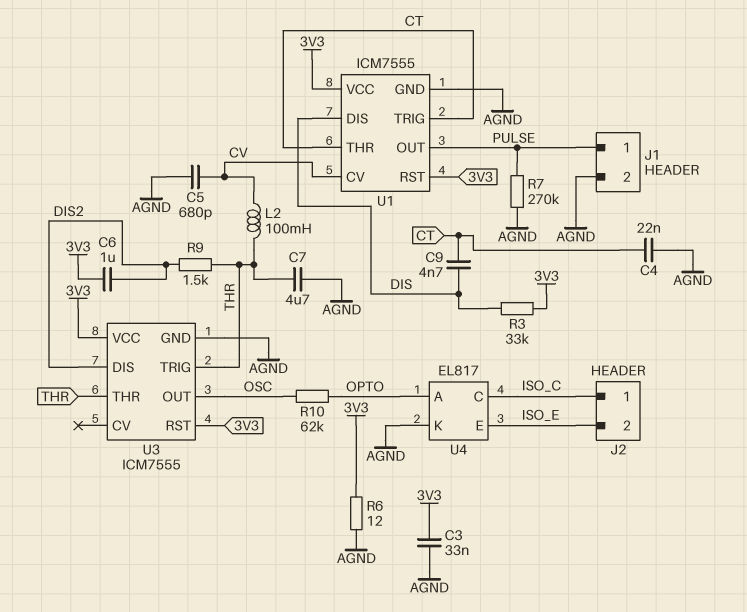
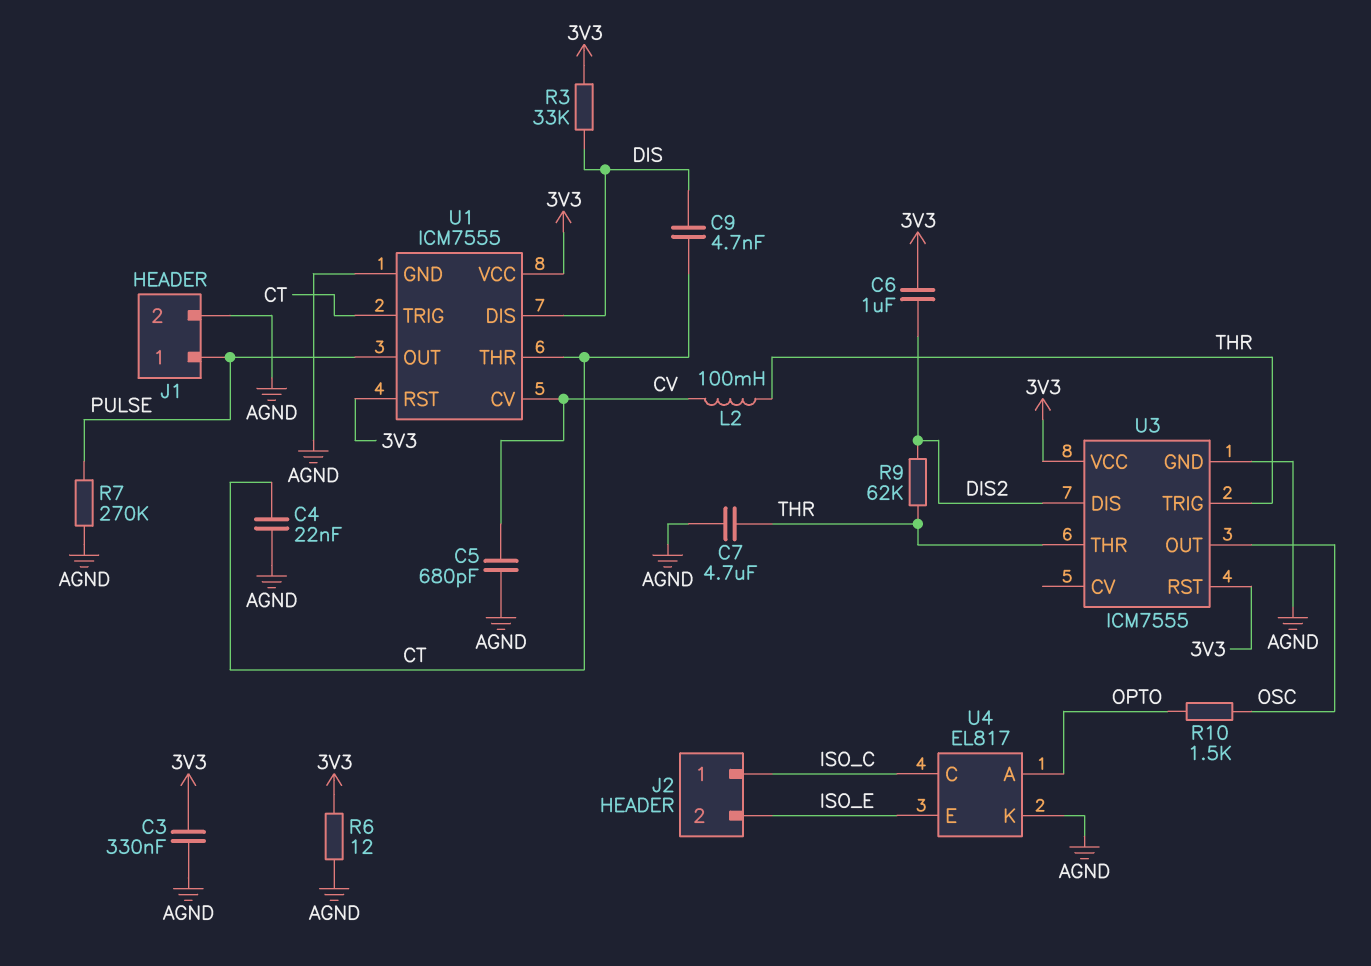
C3: 33nF (3V3, AGND) -> 330nF (3V3, AGND)
R9: 1.5k (DIS2, THR) -> 62k (DIS2, THR)
R10: 62k (OPTO, OSC) -> 1.5k (OPTO, OSC)

